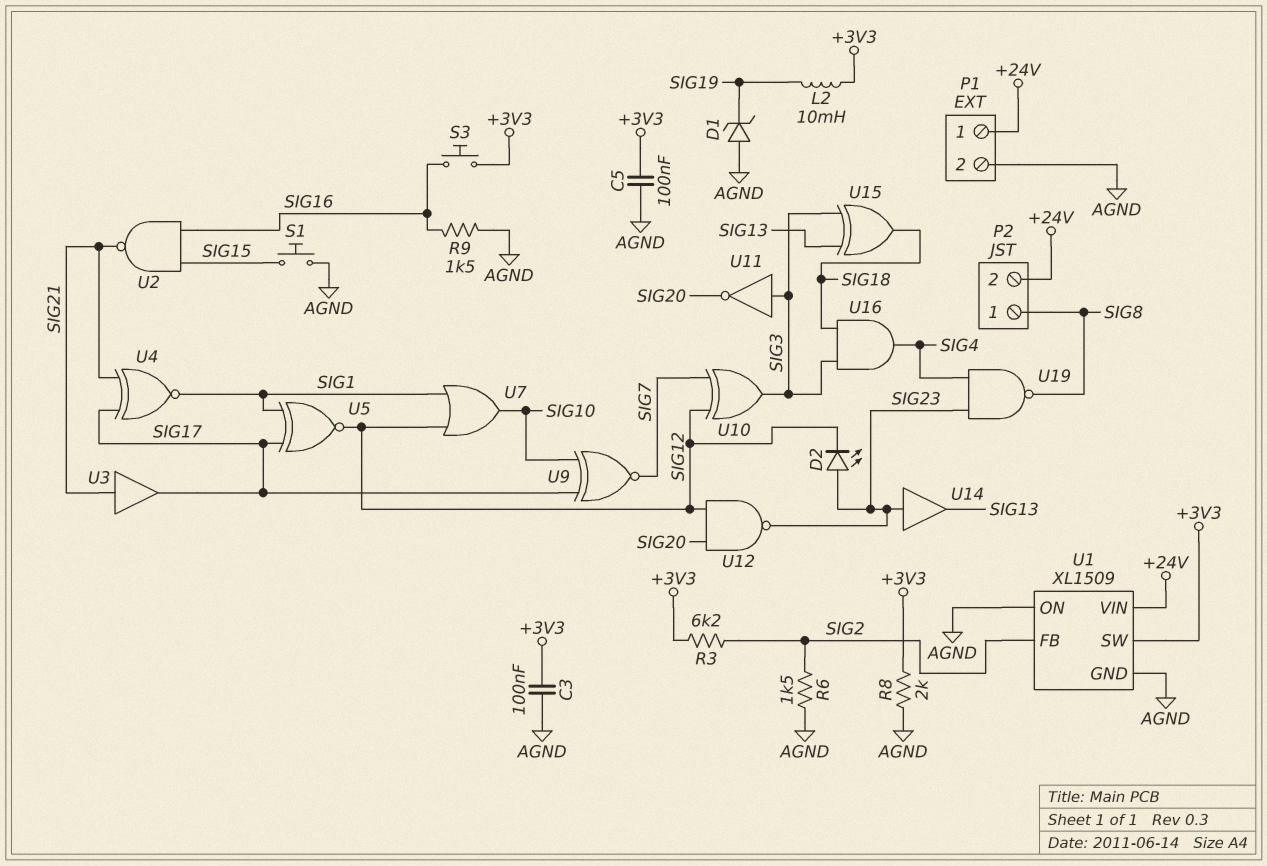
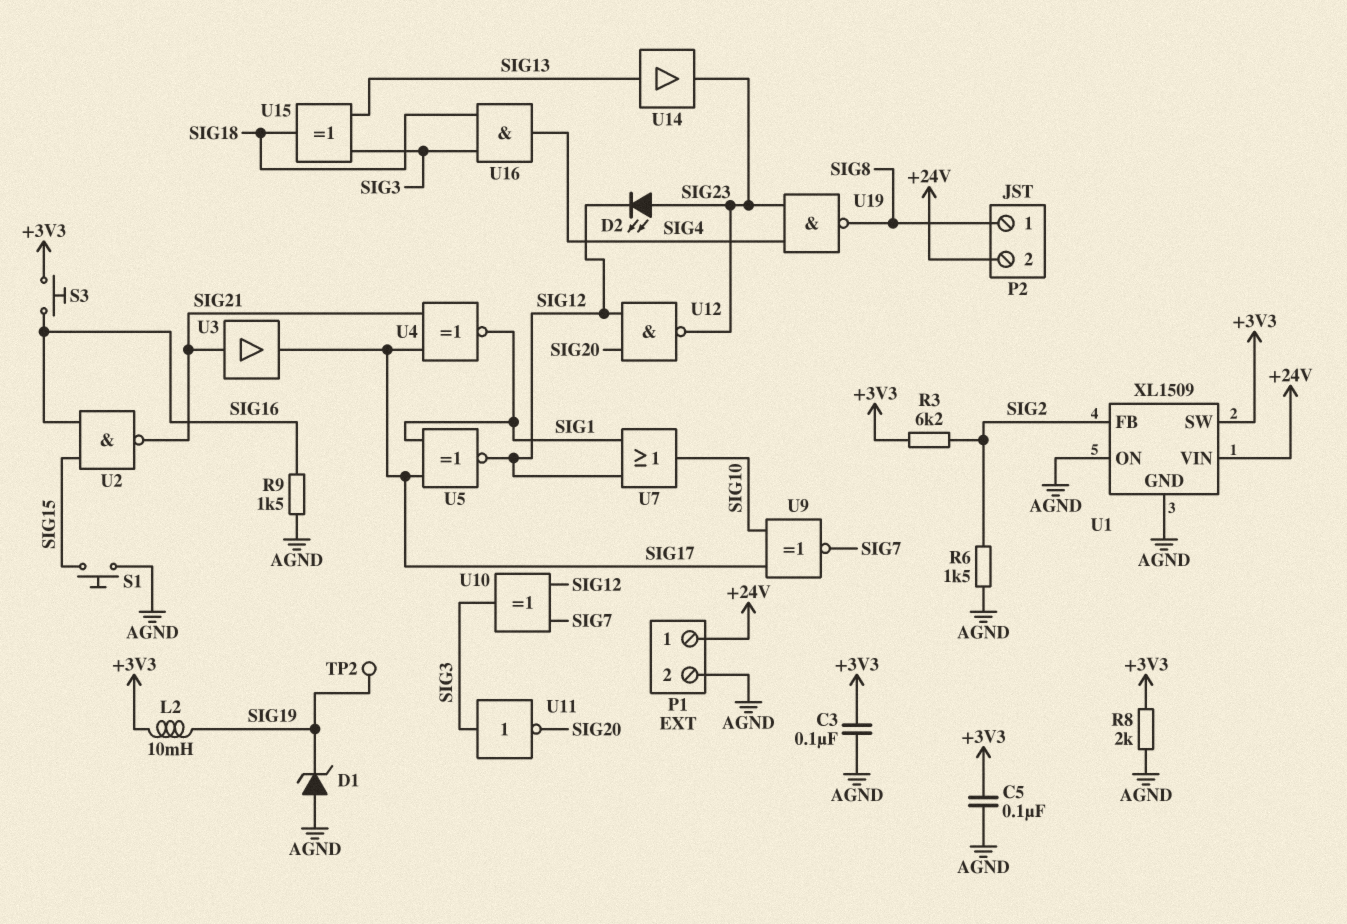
TP2: none -> test point (SIG19)
U14: buffer (in SIG23, out SIG13) -> buffer (in SIG13, out SIG23)

